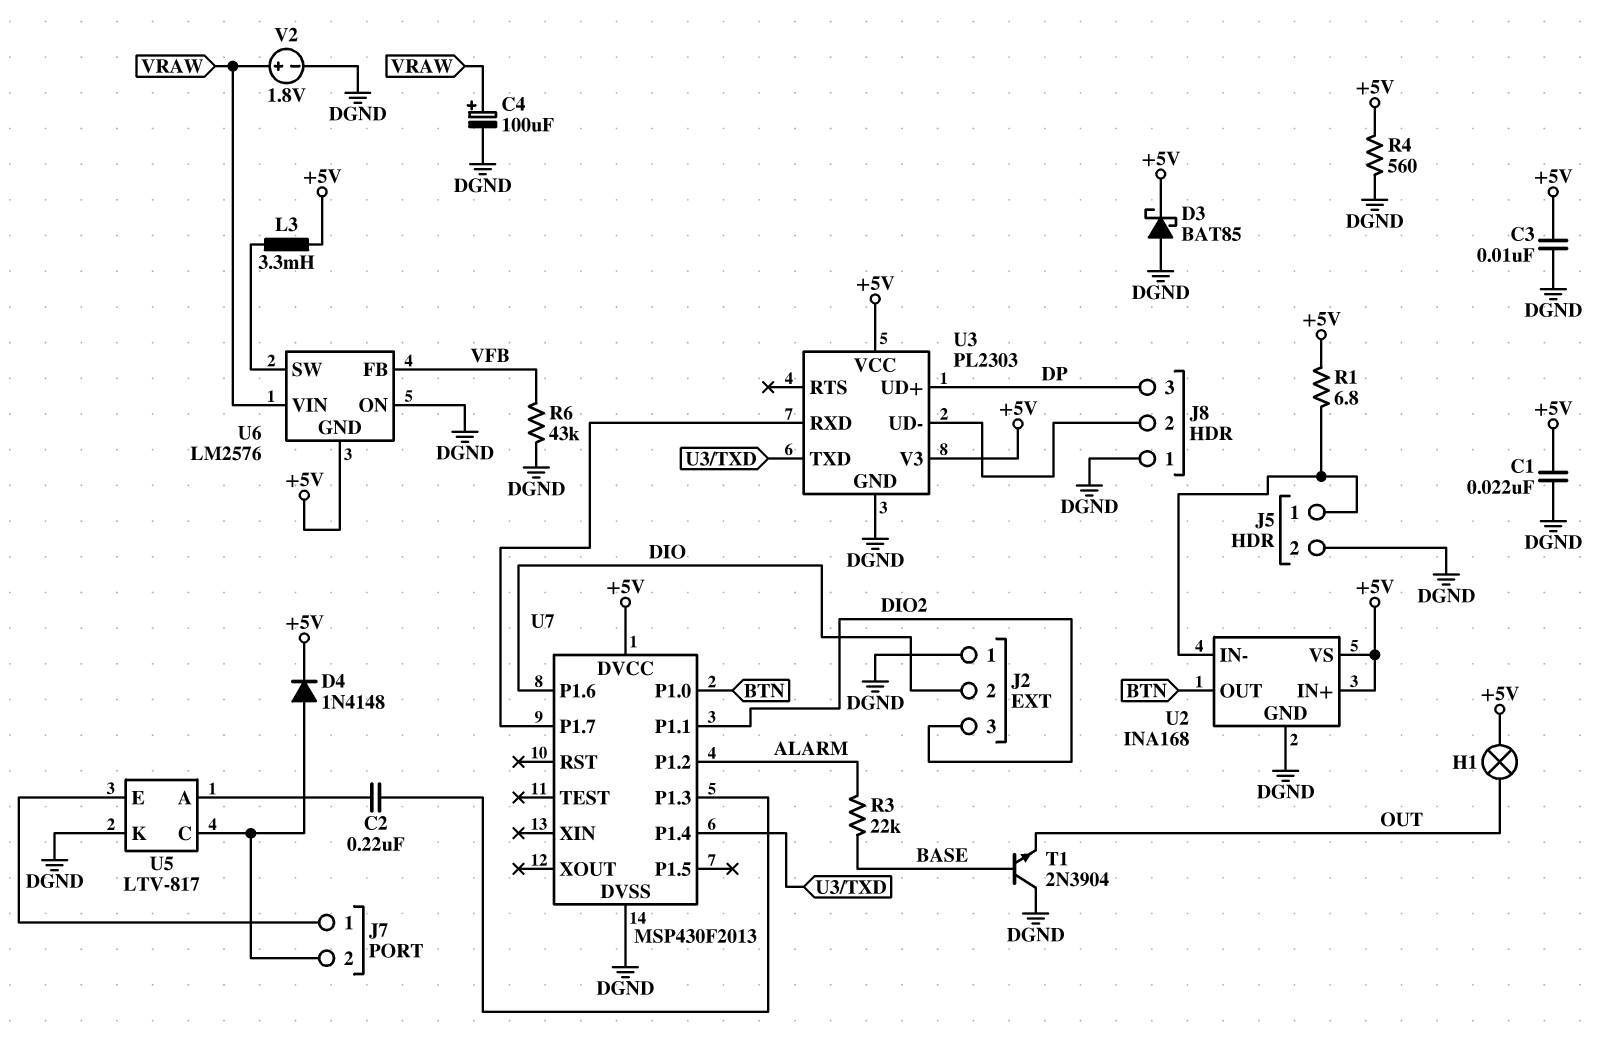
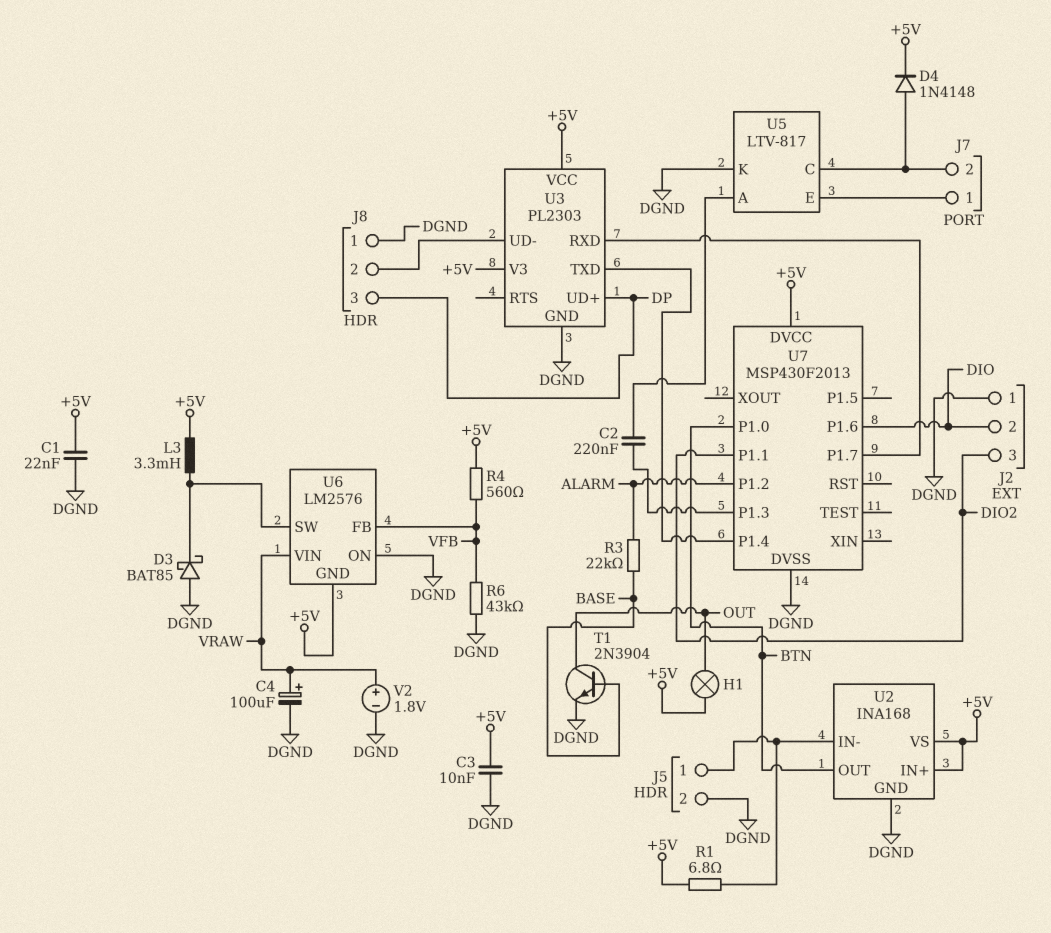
D3: schottky BAT85 (A DGND, K +5V) -> schottky BAT85 (A DGND, K U6/SW)
R4: 560 (+5V, DGND) -> 560 (+5V, VFB)
T1: NPN 2N3904 (B BASE, C DGND, E OUT) -> NPN 2N3904 (B BASE, C OUT, E DGND)

